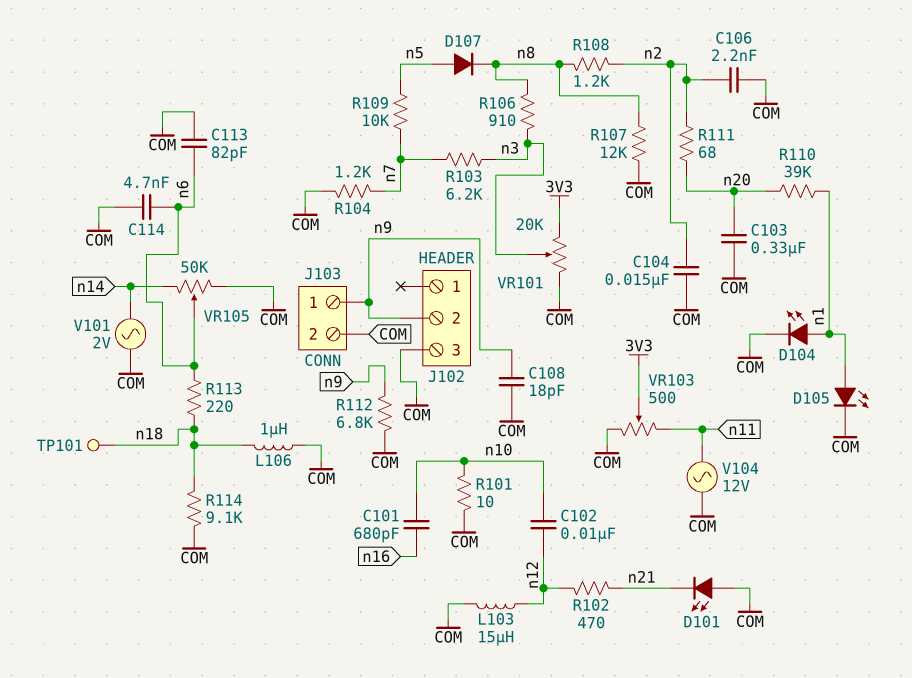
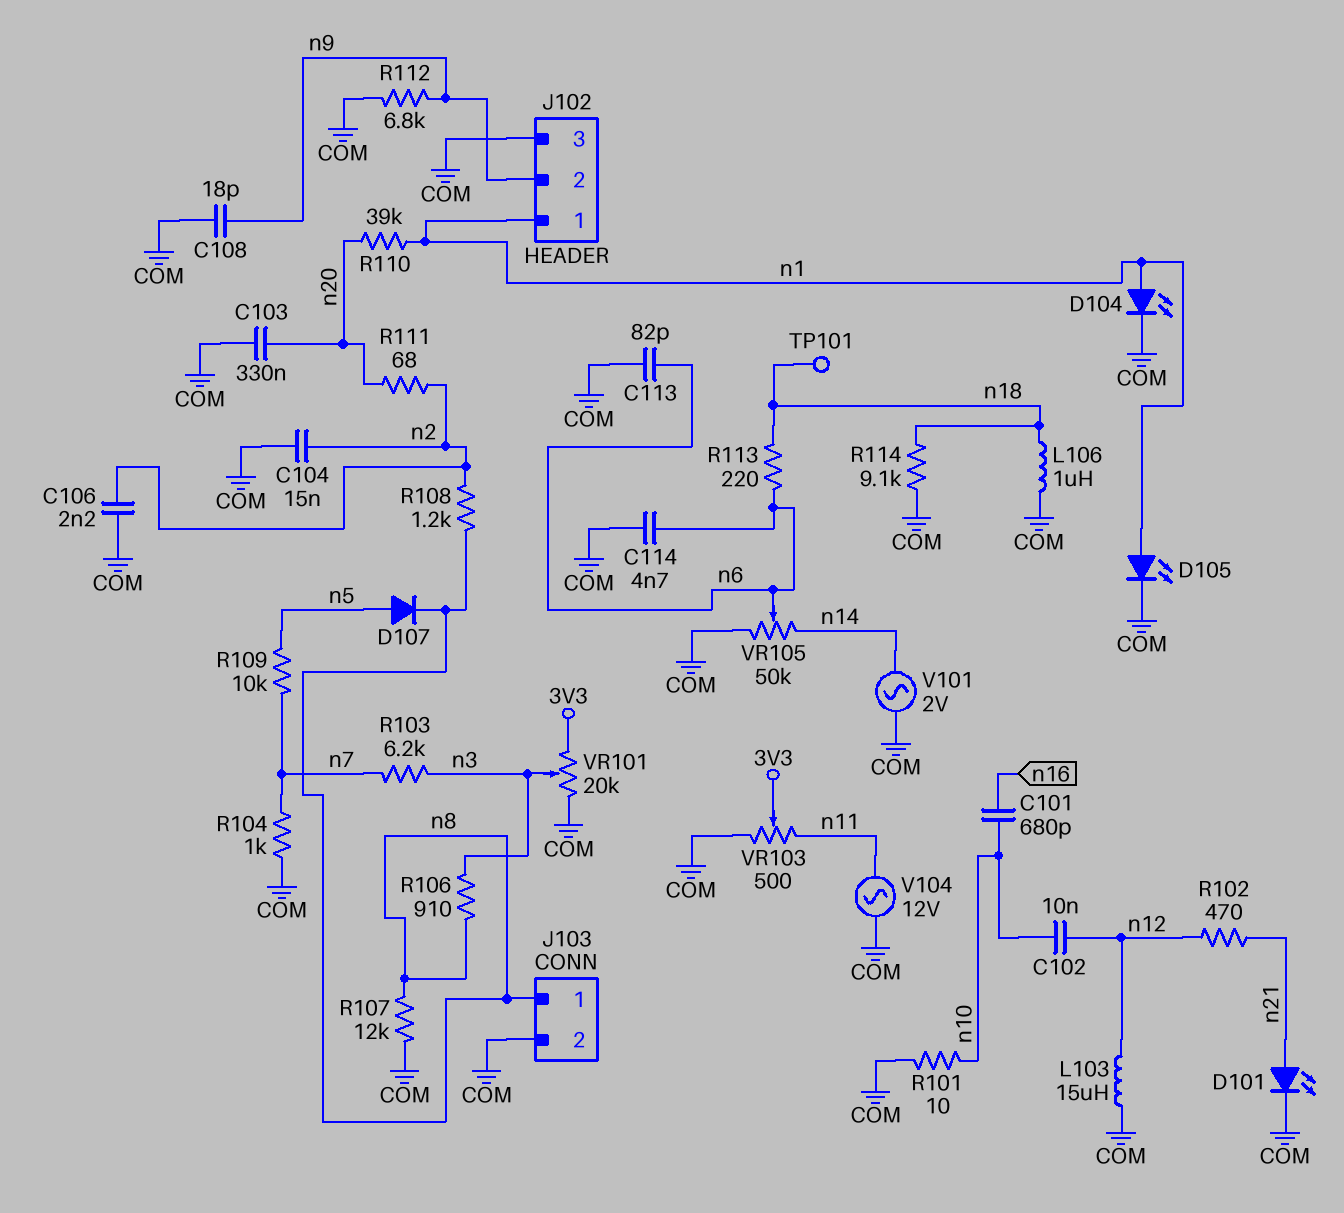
D101: LED (A COM, K n21) -> LED (A n21, K COM)
J102 pin 1: none -> n1
J103 pin 1: n9 -> n8
R104: 1.2k (COM, n7) -> 1k (COM, n7)

